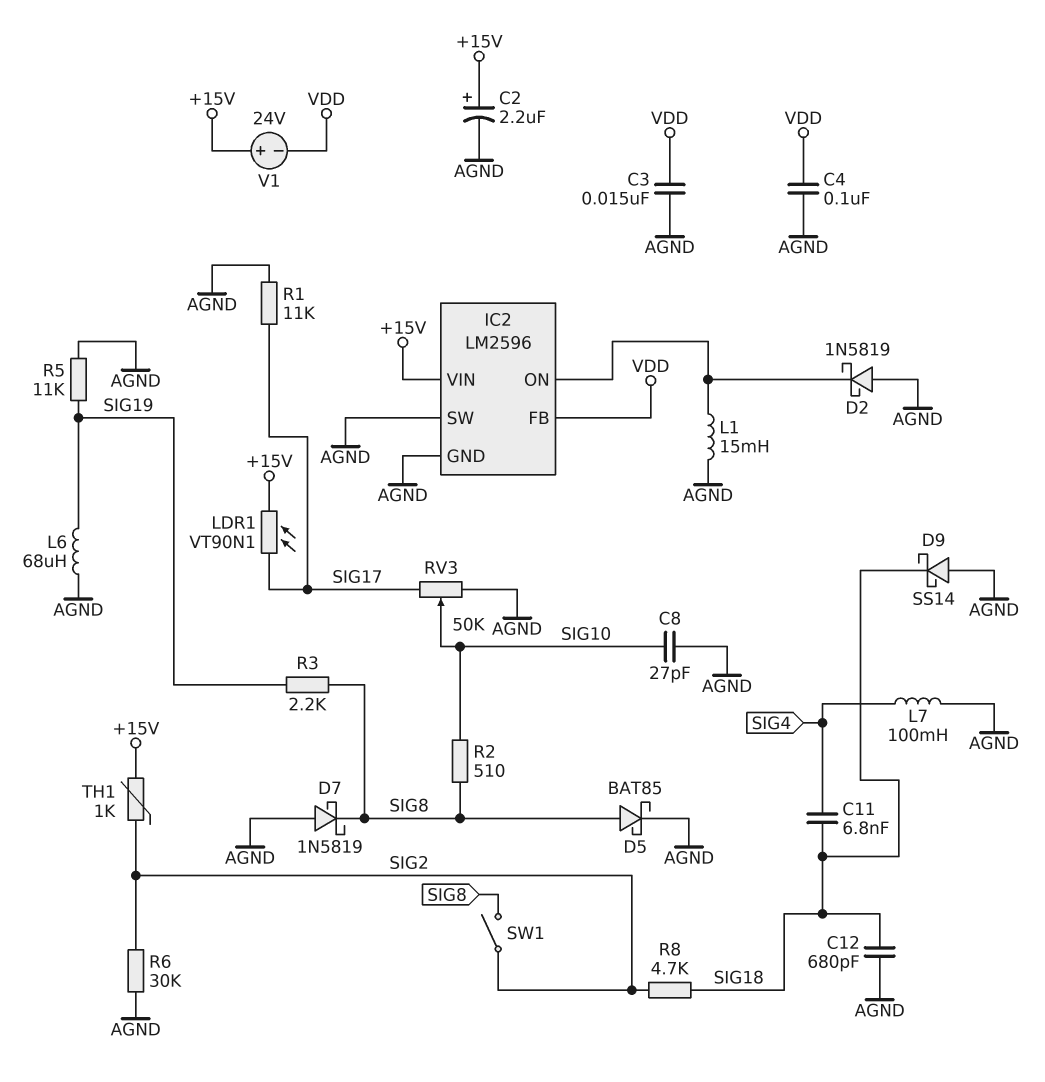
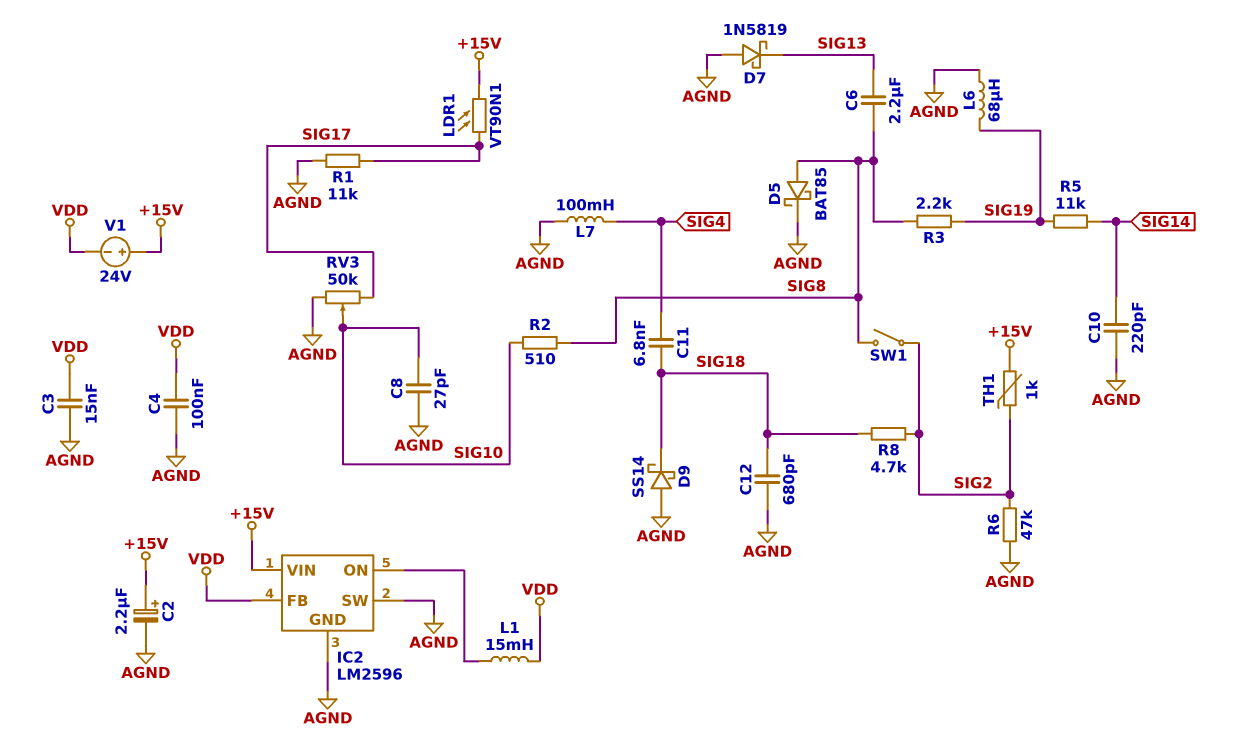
C6: none -> 2.2uF (SIG8, SIG13)
C10: none -> 220pF (AGND, SIG14)
D2: schottky 1N5819 (A AGND, K IC2/ON) -> none
D7: schottky 1N5819 (A AGND, K SIG8) -> schottky 1N5819 (A AGND, K SIG13)
L1: 15mH (AGND, IC2/ON) -> 15mH (IC2/ON, VDD)
R5: 11k (AGND, SIG19) -> 11k (SIG14, SIG19)
R6: 30k (AGND, SIG2) -> 47k (AGND, SIG2)

